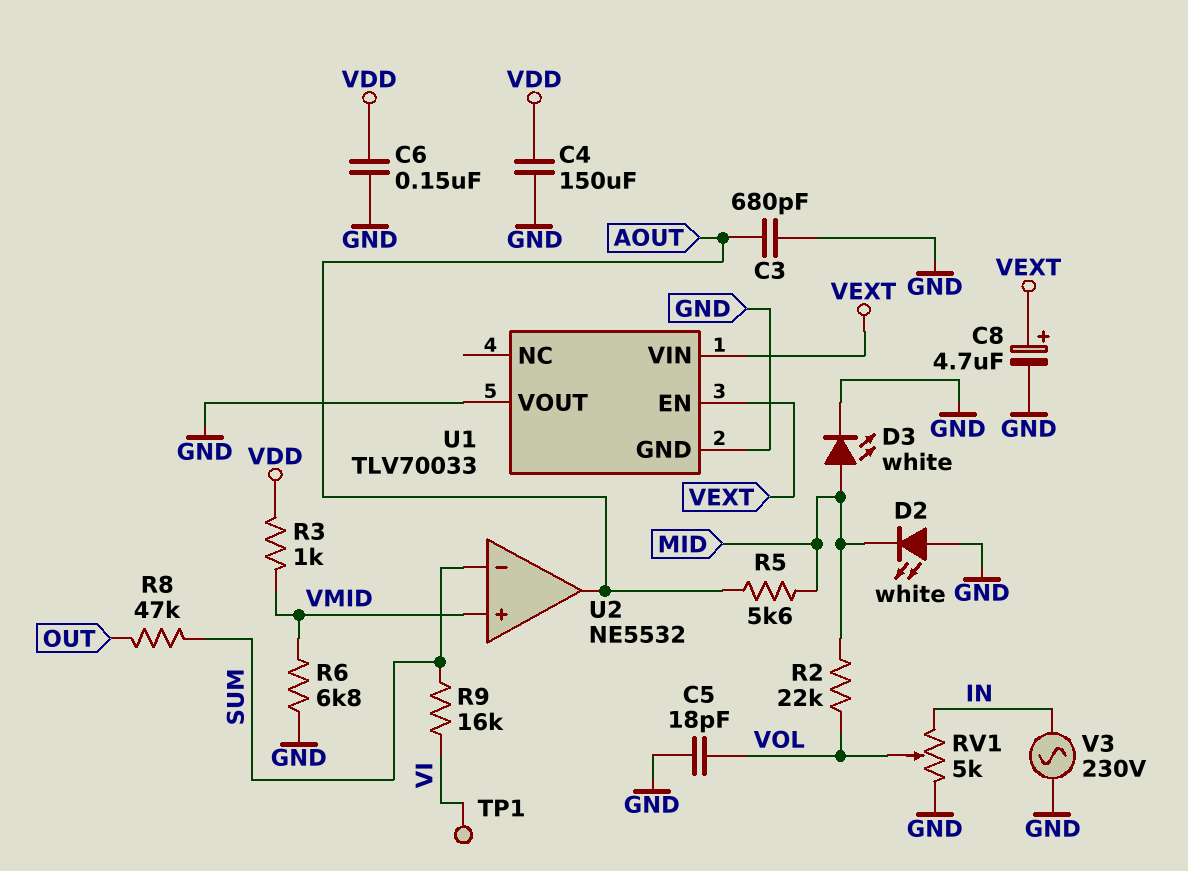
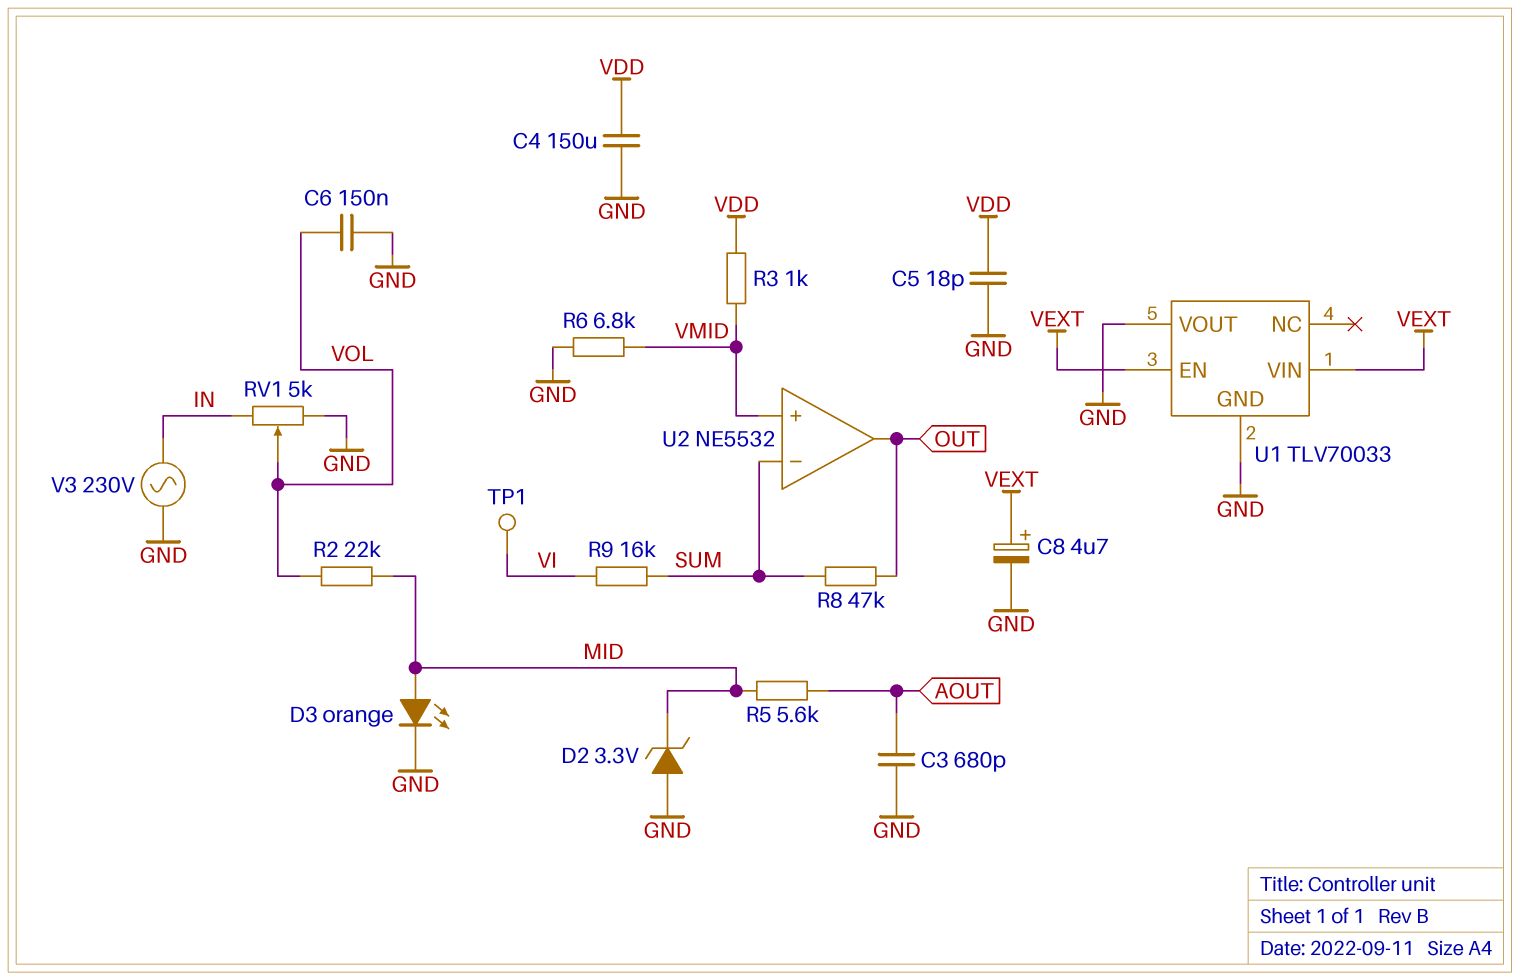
C5: 18pF (GND, VOL) -> 18pF (GND, VDD)
C6: 150nF (GND, VDD) -> 150nF (GND, VOL)
D2: LED white (A GND, K MID) -> zener 3.3V (A GND, K MID)
D3: LED white (A MID, K GND) -> LED orange (A MID, K GND)
U2 pin out: AOUT -> OUT

